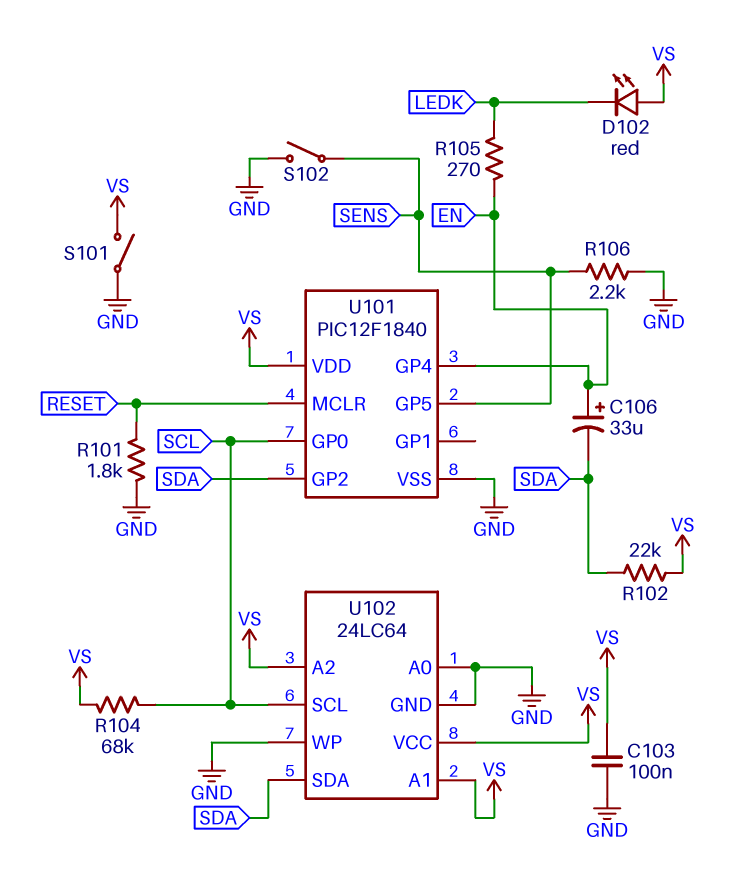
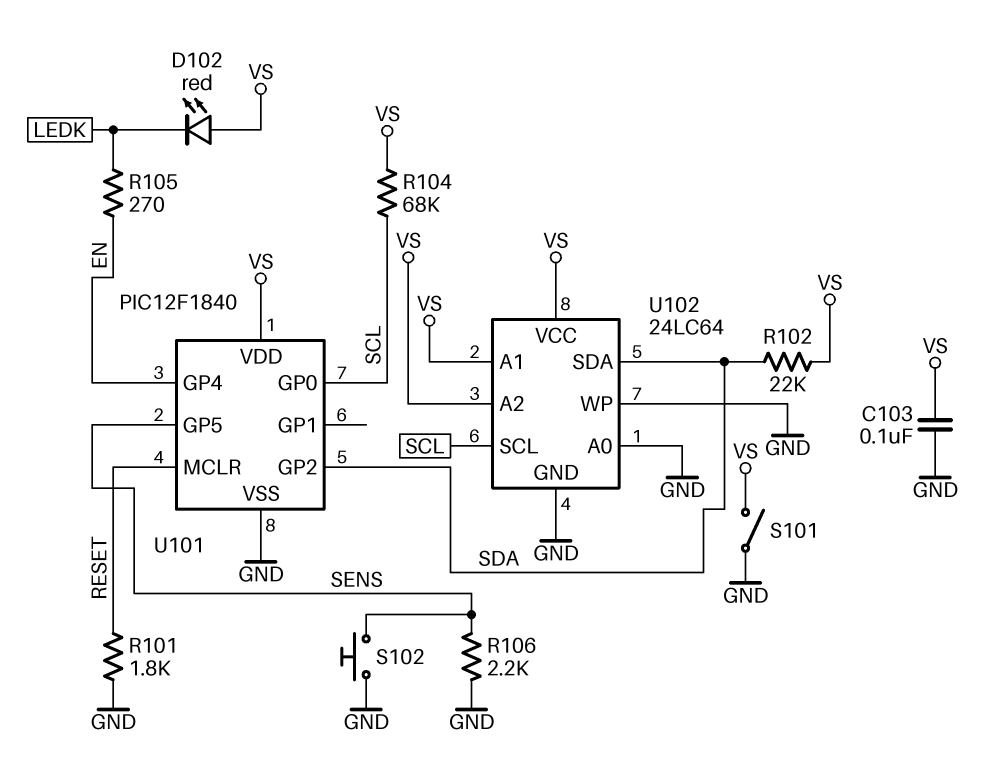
C106: 33uF (plus EN, minus SDA) -> none
S102: switch (GND, SENS) -> button (GND, SENS)

